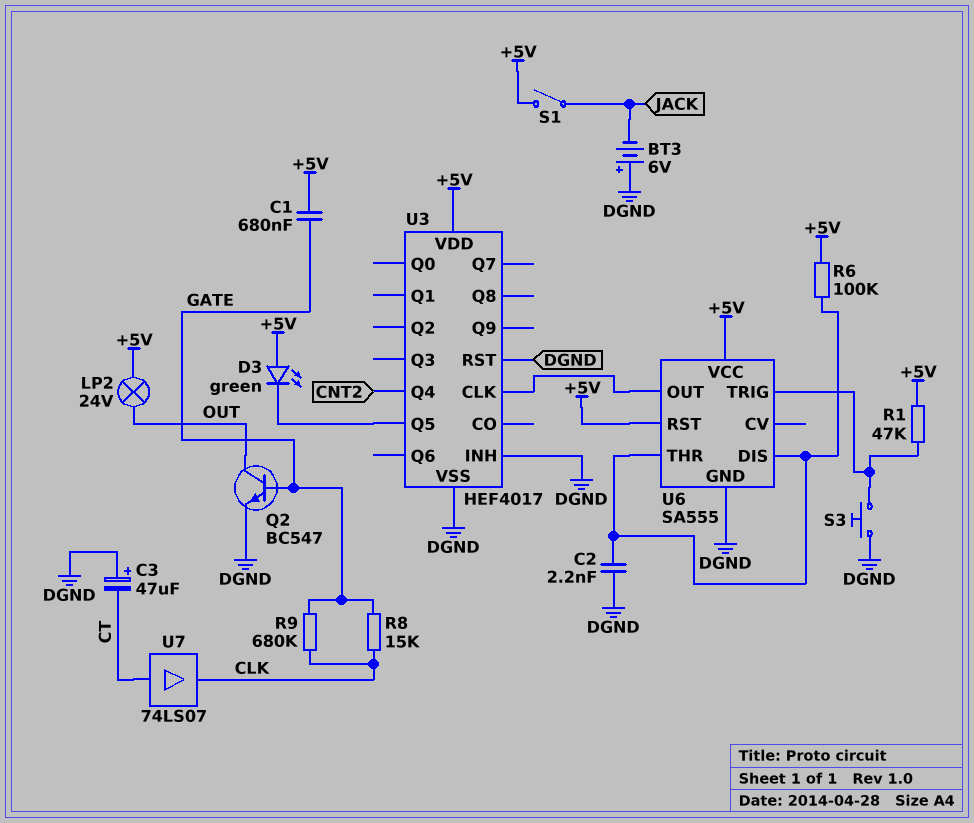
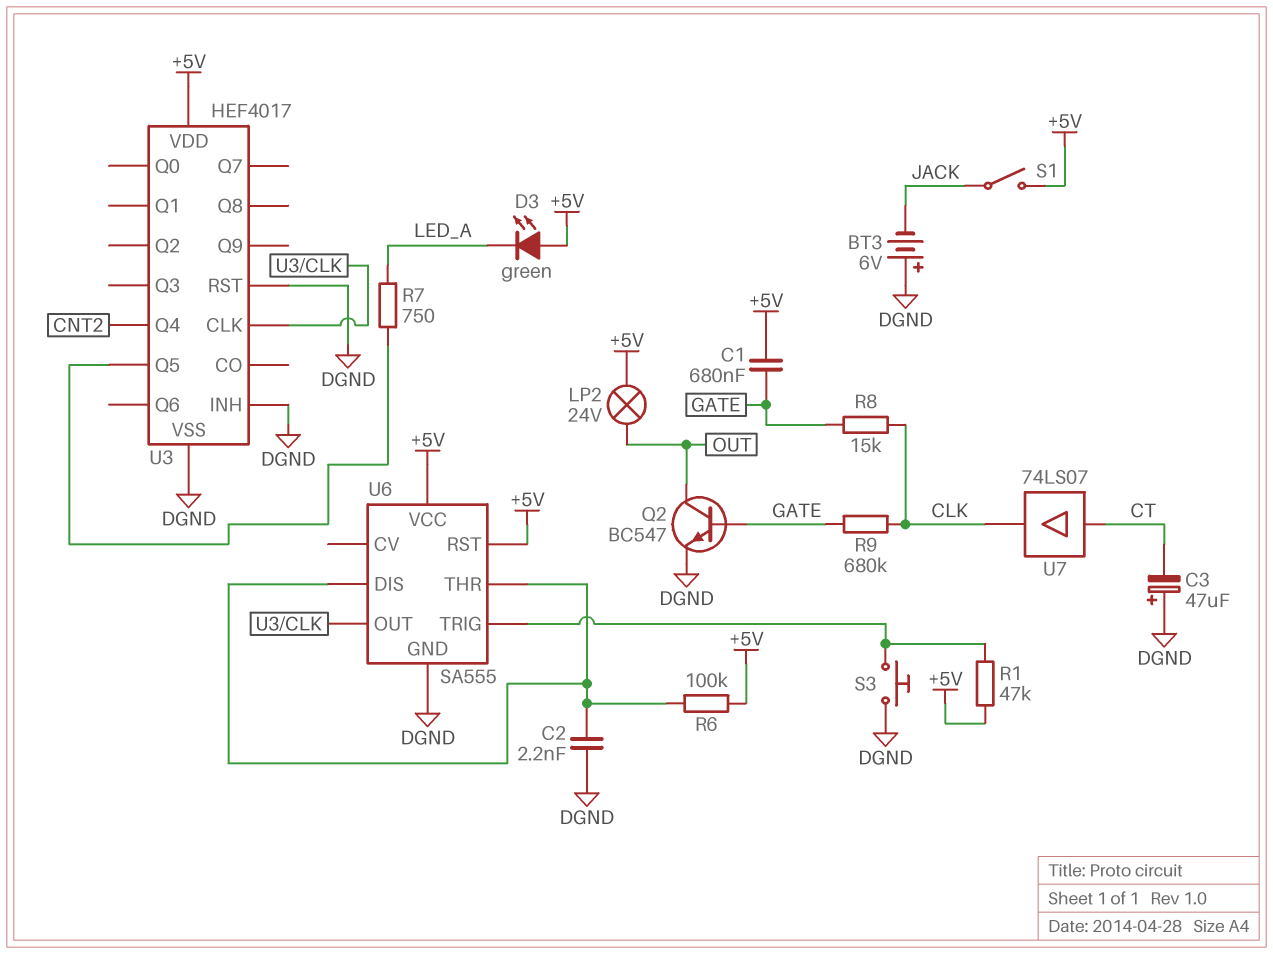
D3: LED green (A +5V, K U3/Q5) -> LED green (A +5V, K LED_A)
R7: none -> 750 (LED_A, U3/Q5)

